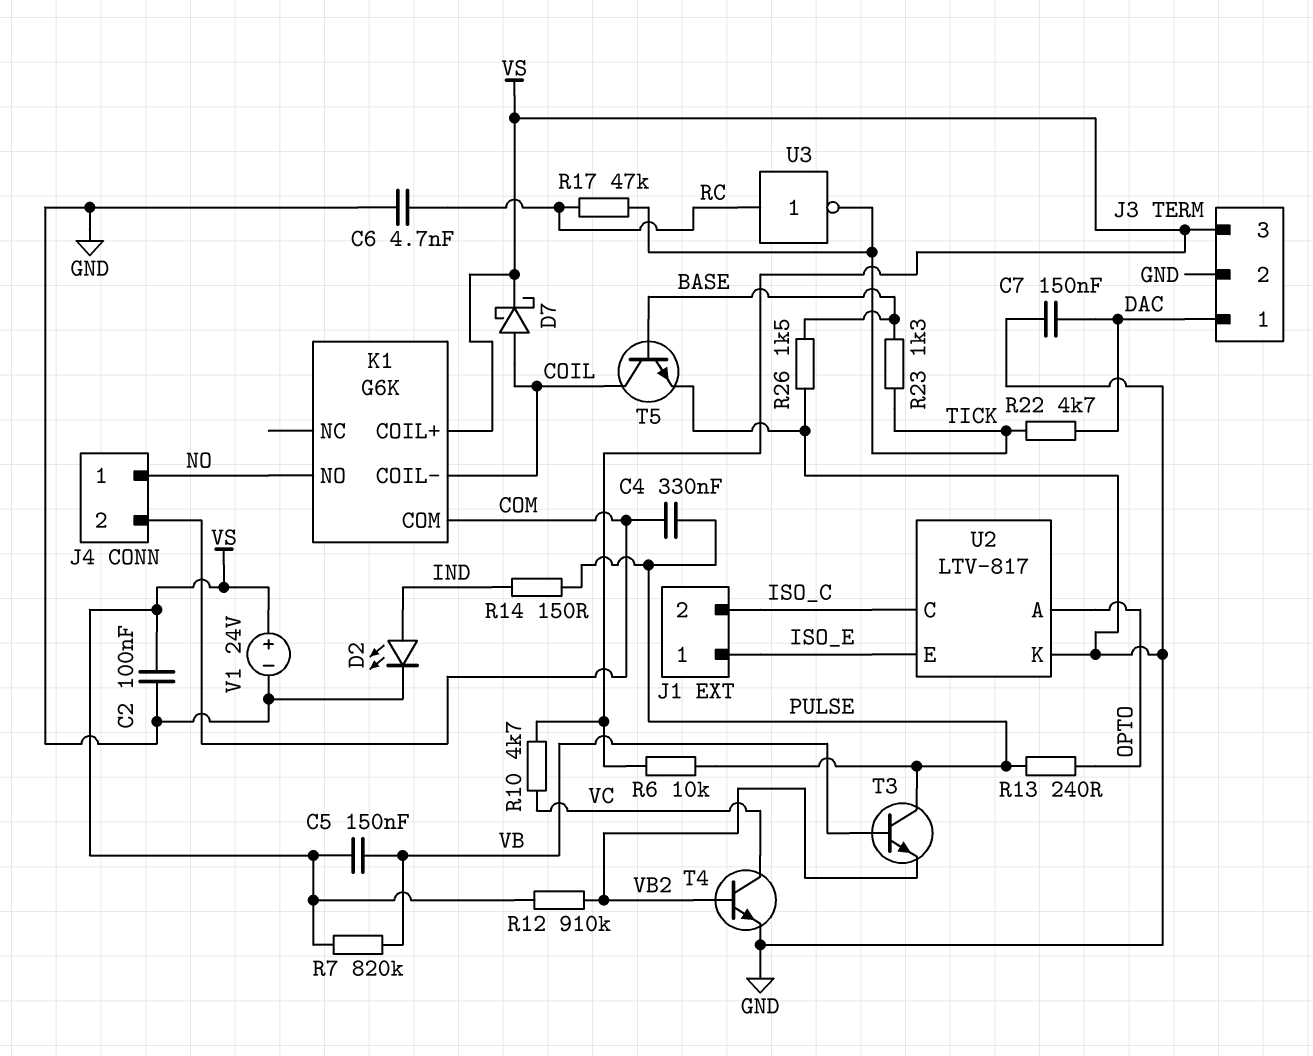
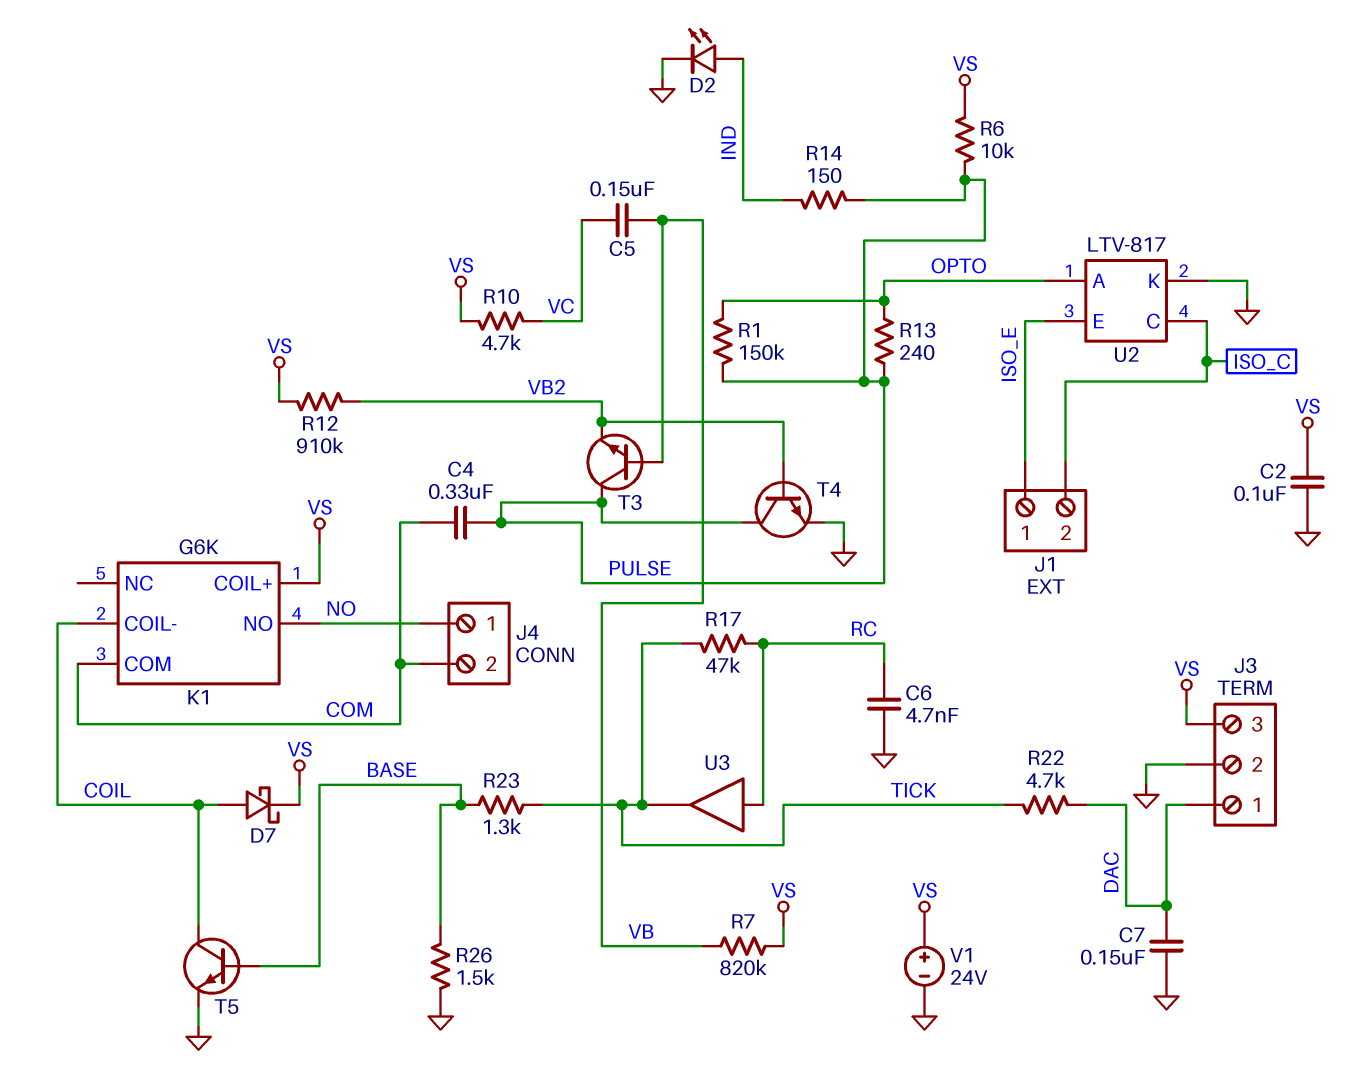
C5: 150nF (VB, VS) -> 150nF (VB, VC)
R1: none -> 150k (OPTO, PULSE)
T4: NPN (B VB2, C VC, E GND) -> NPN (B VB2, C PULSE, E GND)
U3: NOT (in RC, out TICK) -> buffer (in RC, out TICK)

